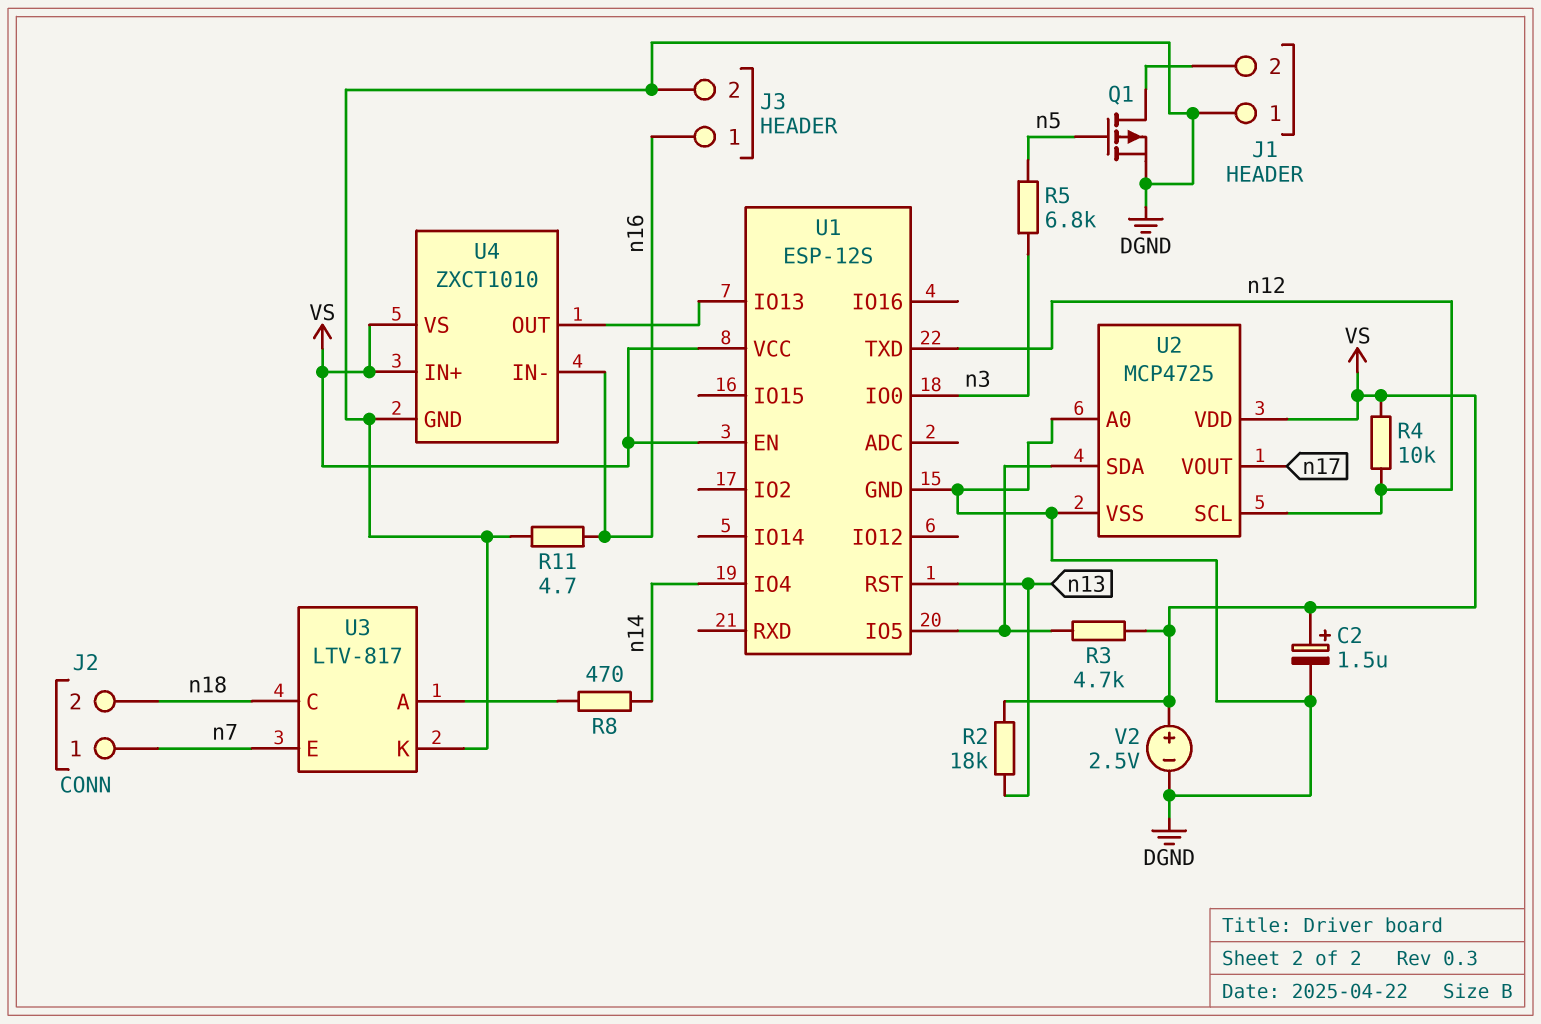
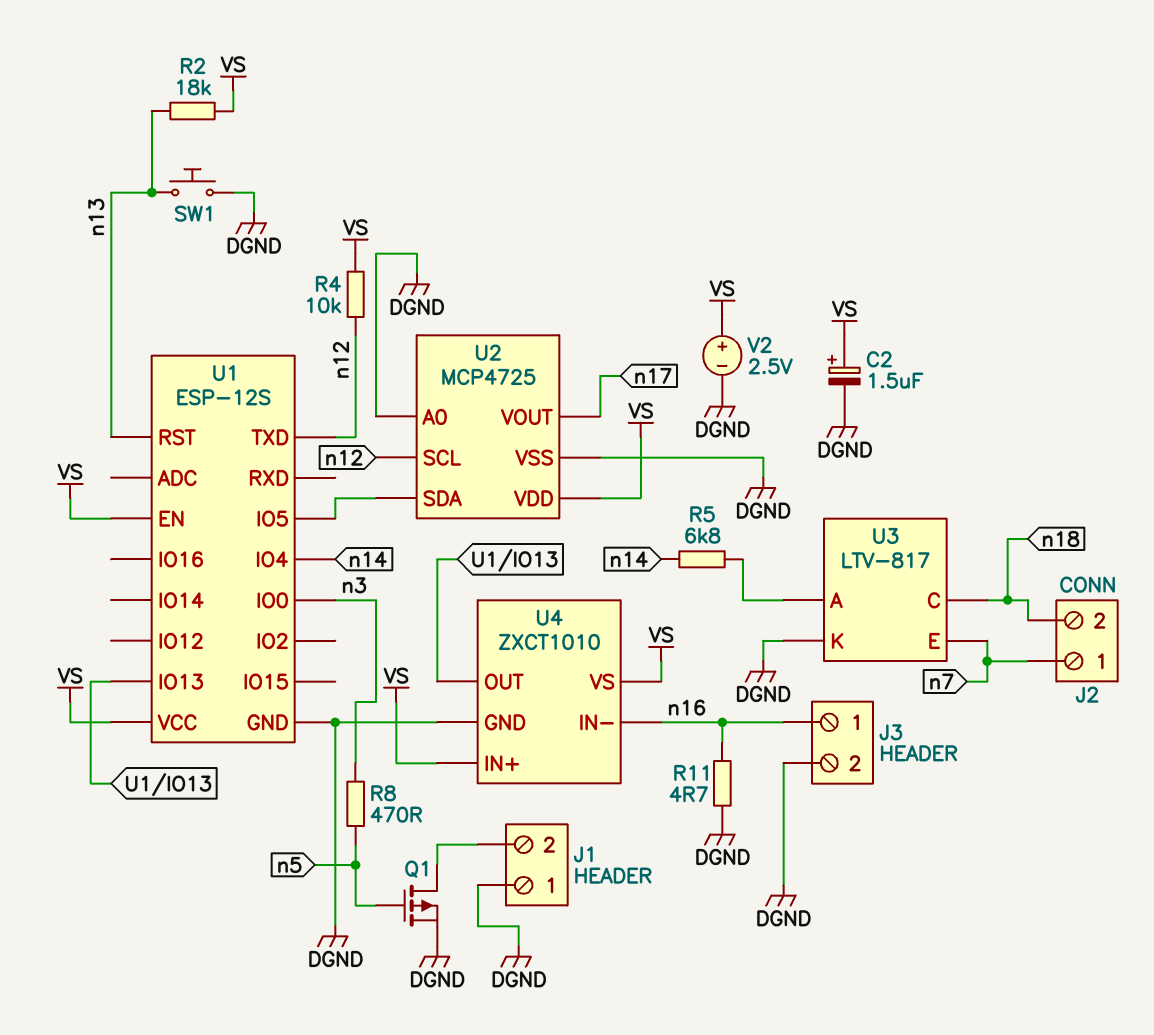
R3: 4.7k (U1/IO5, VS) -> none
R5: 6.8k (n3, n5) -> 6.8k (U3/A, n14)
R8: 470 (U3/A, n14) -> 470 (n3, n5)
SW1: none -> button (DGND, n13)

